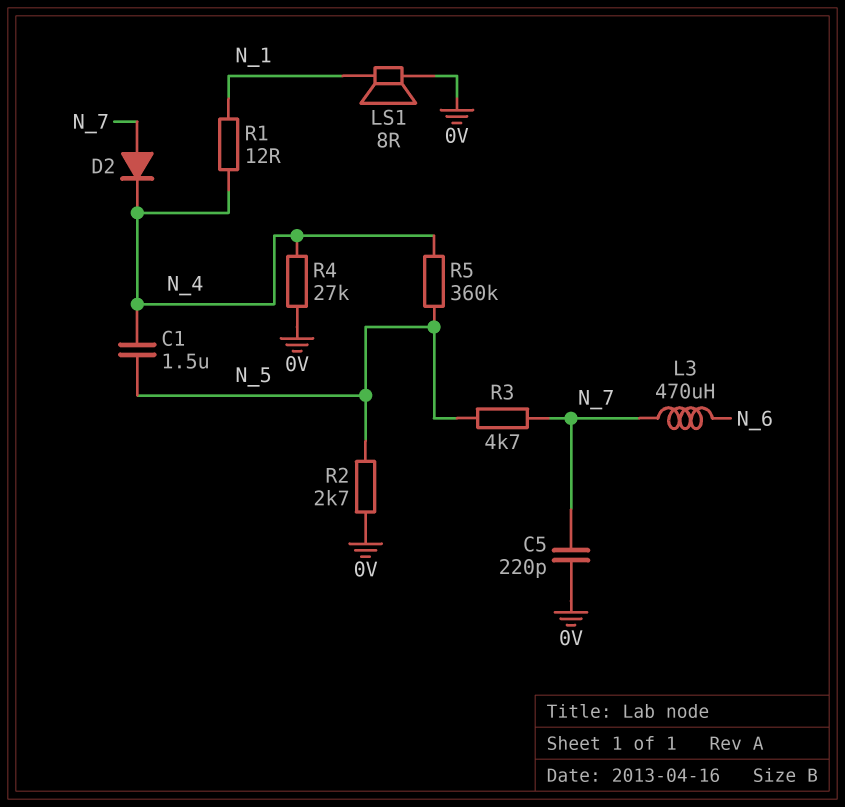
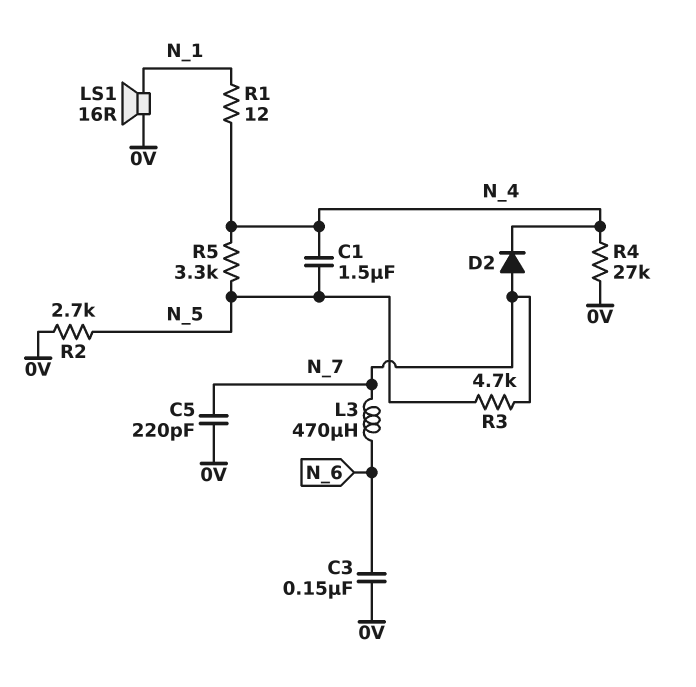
C3: none -> 150nF (0V, N_6)
LS1: speaker 8R (0V, N_1) -> speaker 16R (0V, N_1)
R5: 360k (N_4, N_5) -> 3.3k (N_4, N_5)

